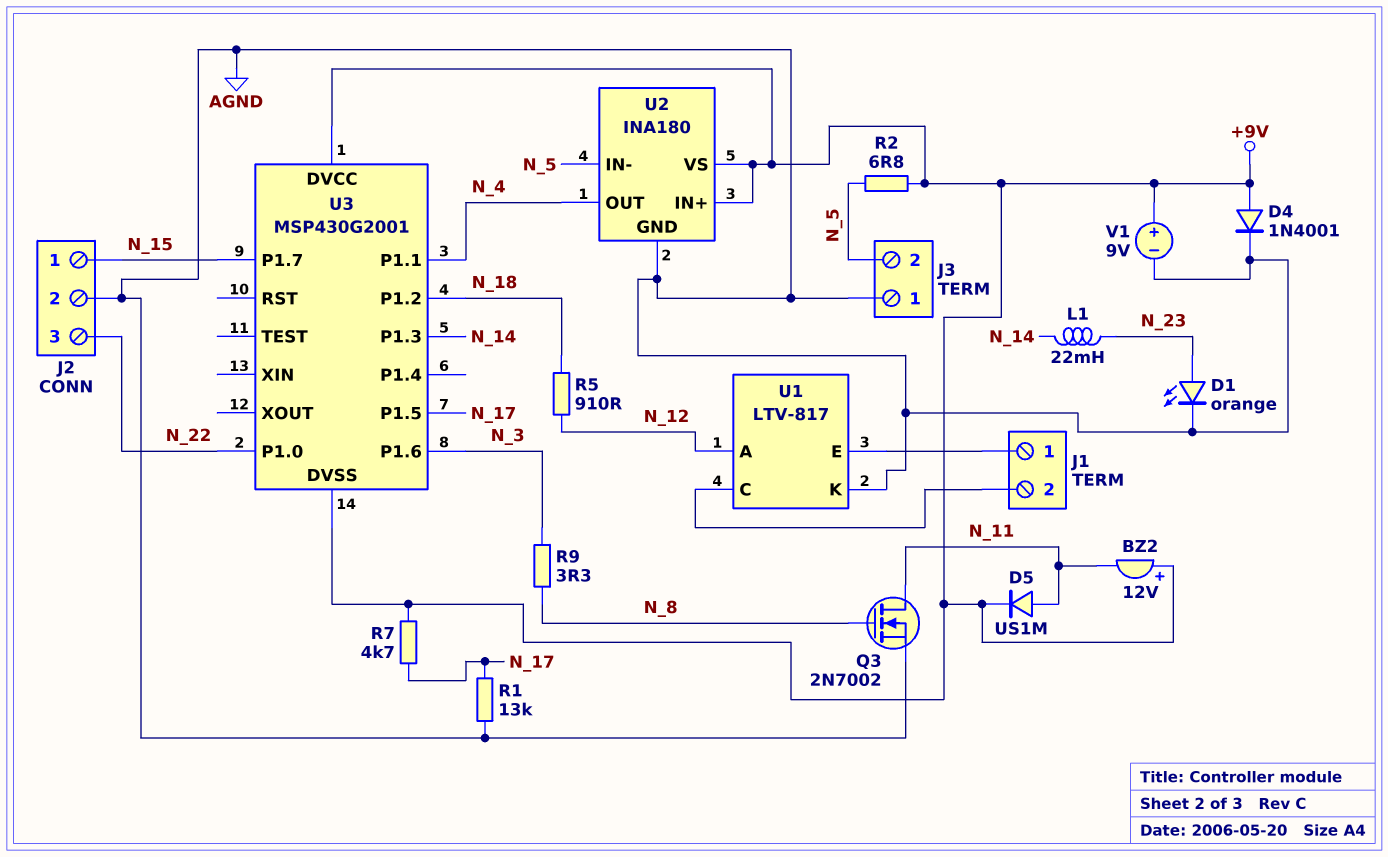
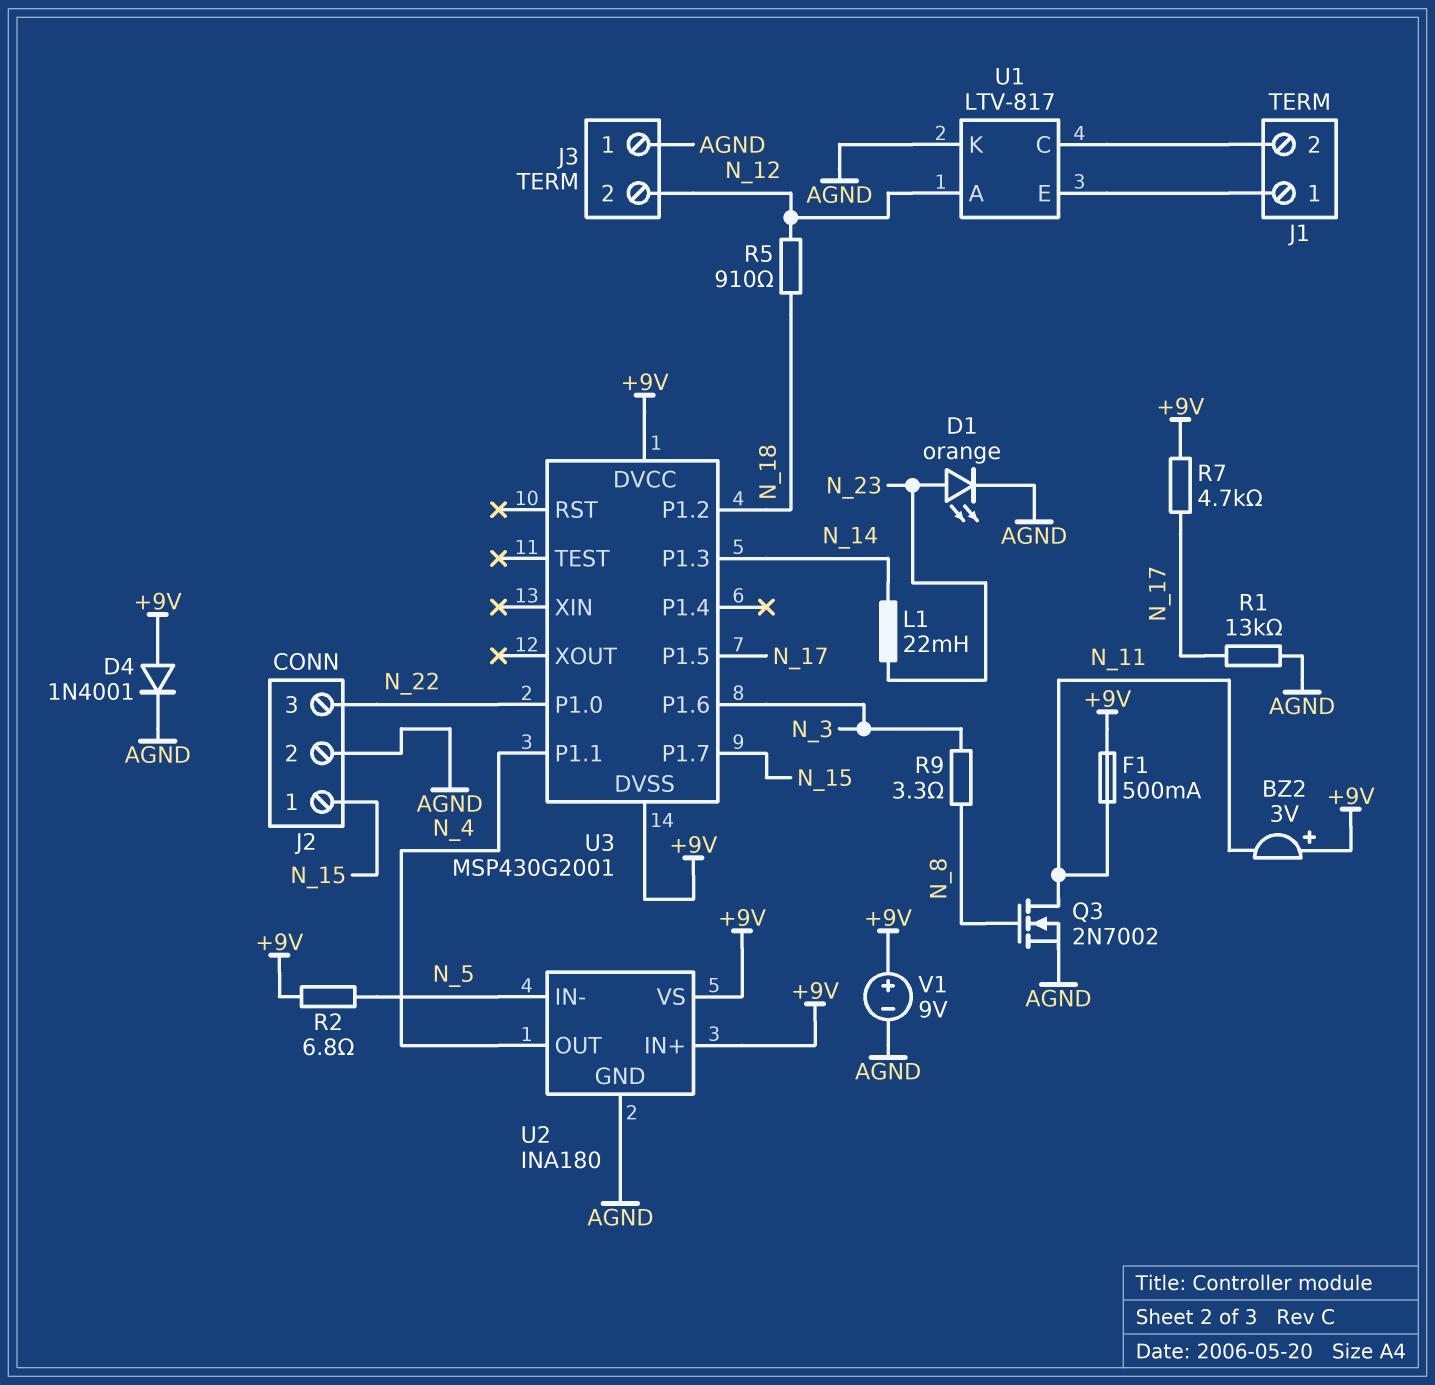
BZ2: buzzer 12V (plus +9V, minus N_11) -> buzzer 3V (plus +9V, minus N_11)
D5: diode US1M (A N_11, K +9V) -> none
F1: none -> 500mA (+9V, N_11)
J3 pin 2: N_5 -> N_12

